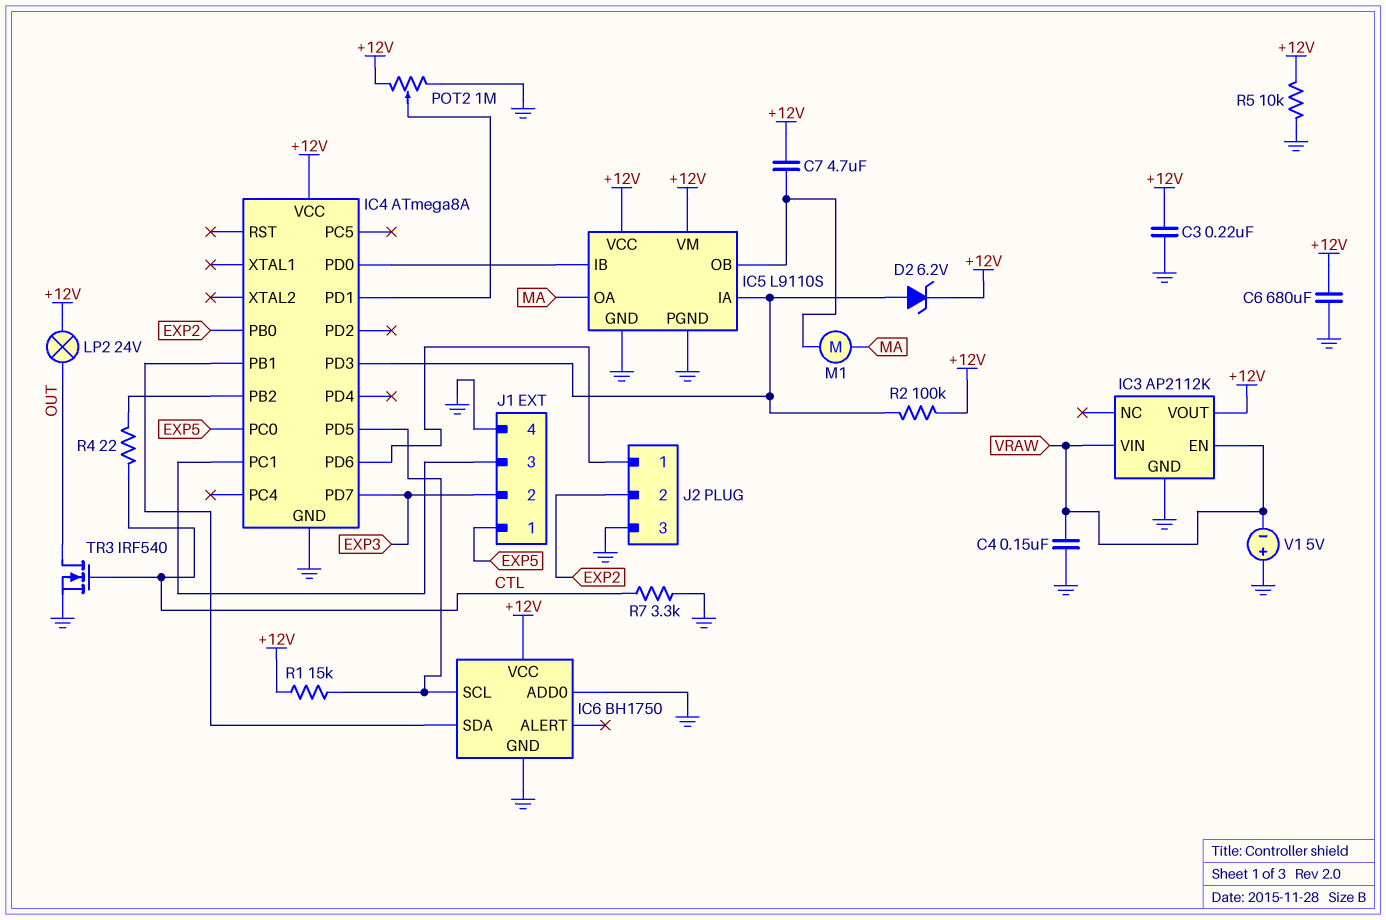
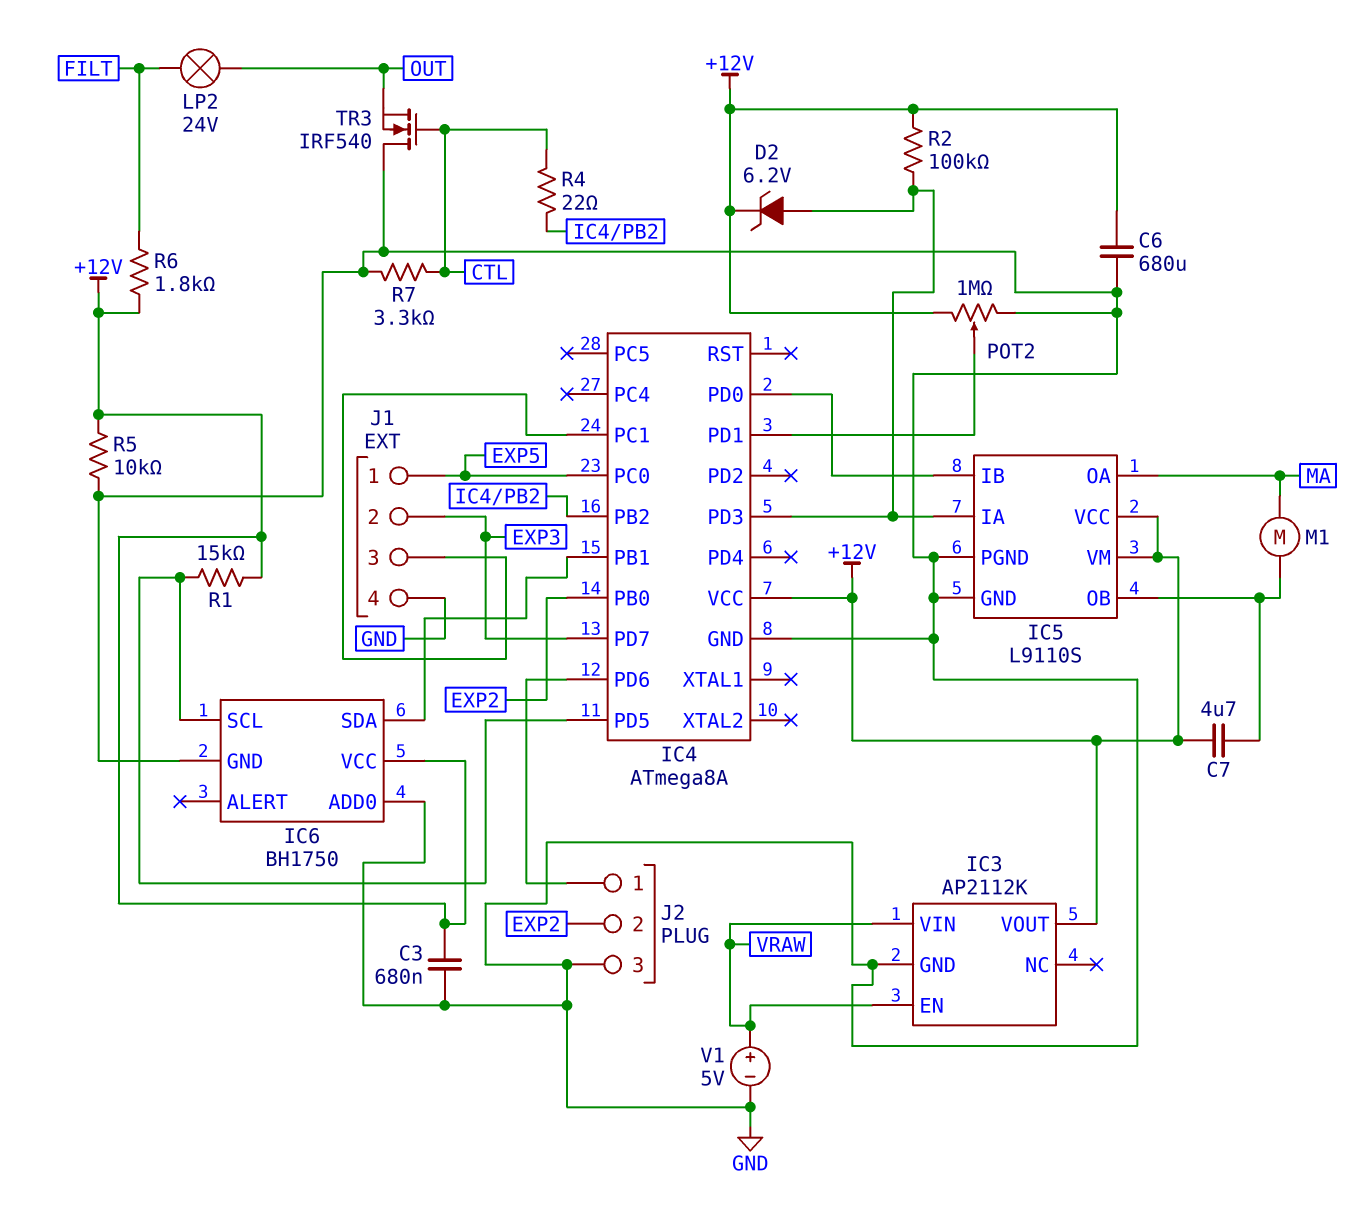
C3: 220nF (+12V, GND) -> 680nF (+12V, GND)
C4: 150nF (GND, VRAW) -> none
LP2: lamp 24V (+12V, OUT) -> lamp 24V (FILT, OUT)
R6: none -> 1.8k (+12V, FILT)
TR3: NMOS IRF540 (G CTL, D OUT, S GND) -> NMOS IRF540 (G CTL, D GND, S OUT)
V1: 5V (plus GND, minus VRAW) -> 5V (plus VRAW, minus GND)

